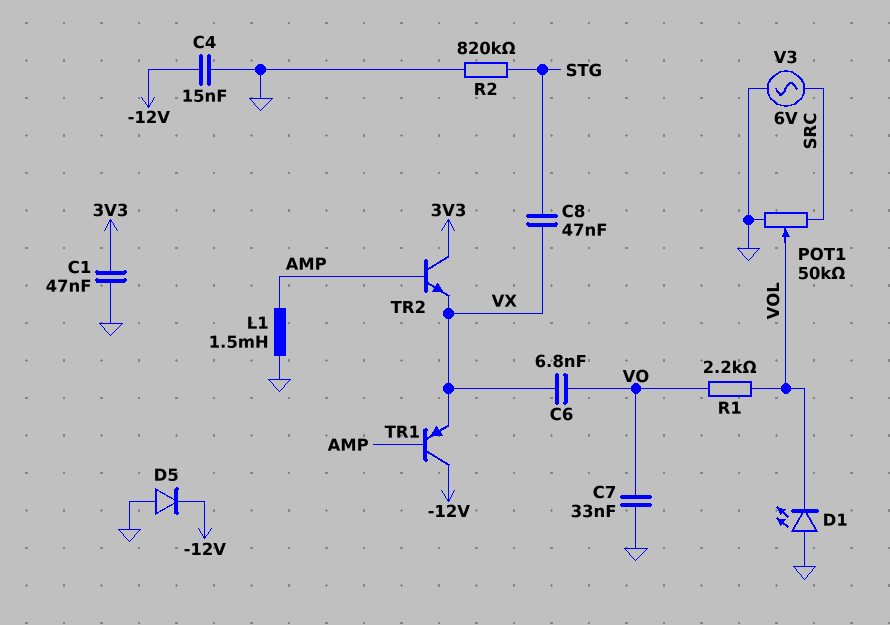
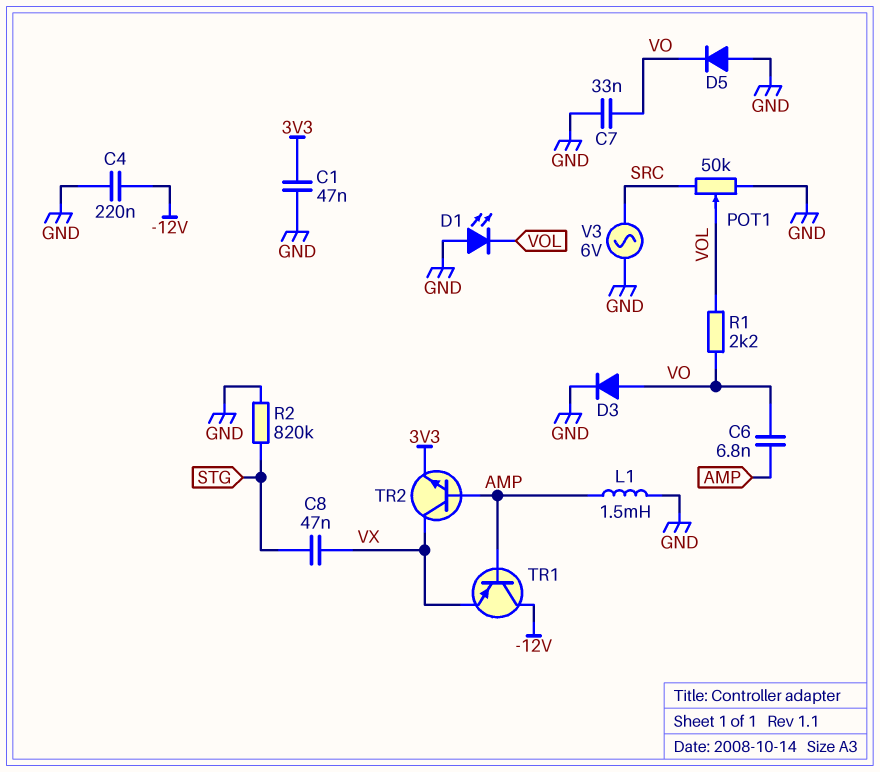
C4: 15nF (-12V, GND) -> 220nF (-12V, GND)
C6: 6.8nF (VO, VX) -> 6.8nF (AMP, VO)
D3: none -> diode (A VO, K GND)
D5: diode (A GND, K -12V) -> diode (A GND, K VO)
TR2: NPN (B AMP, C 3V3, E VX) -> NPN (B AMP, C VX, E 3V3)

